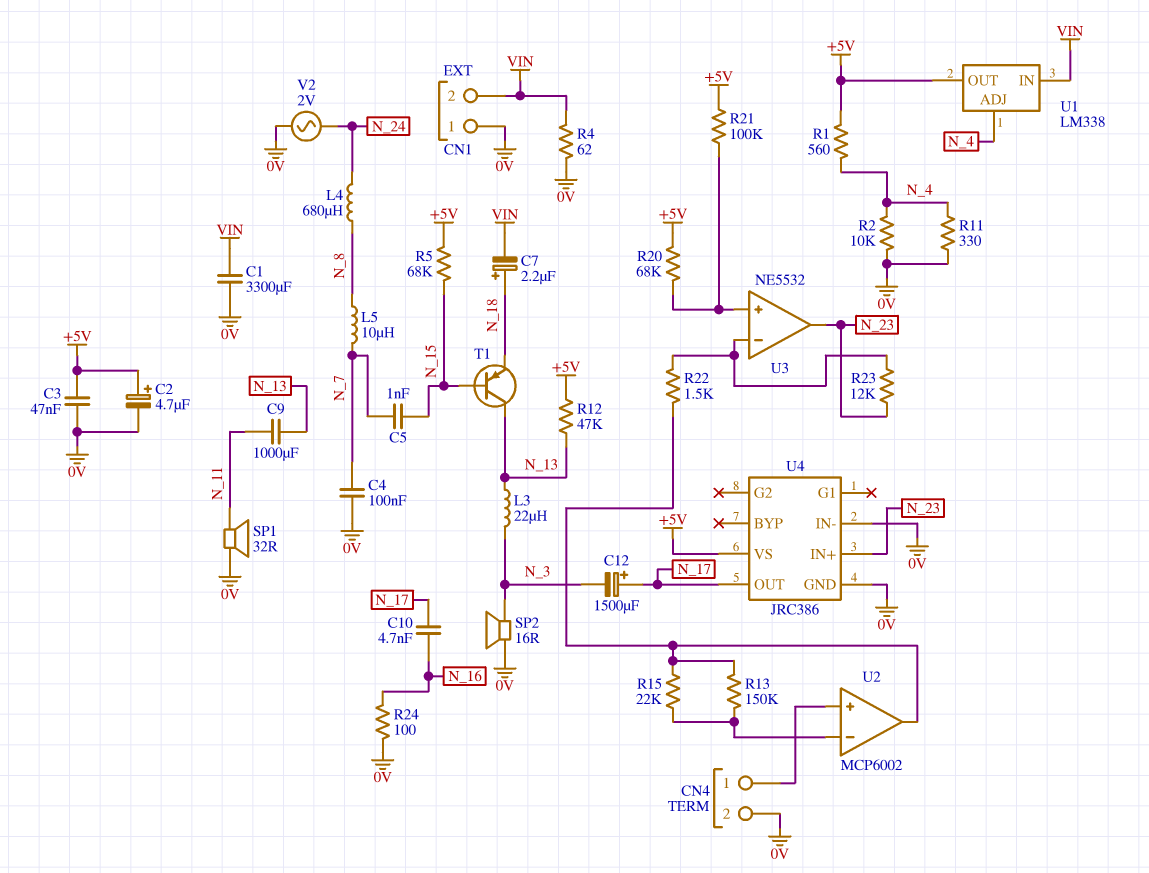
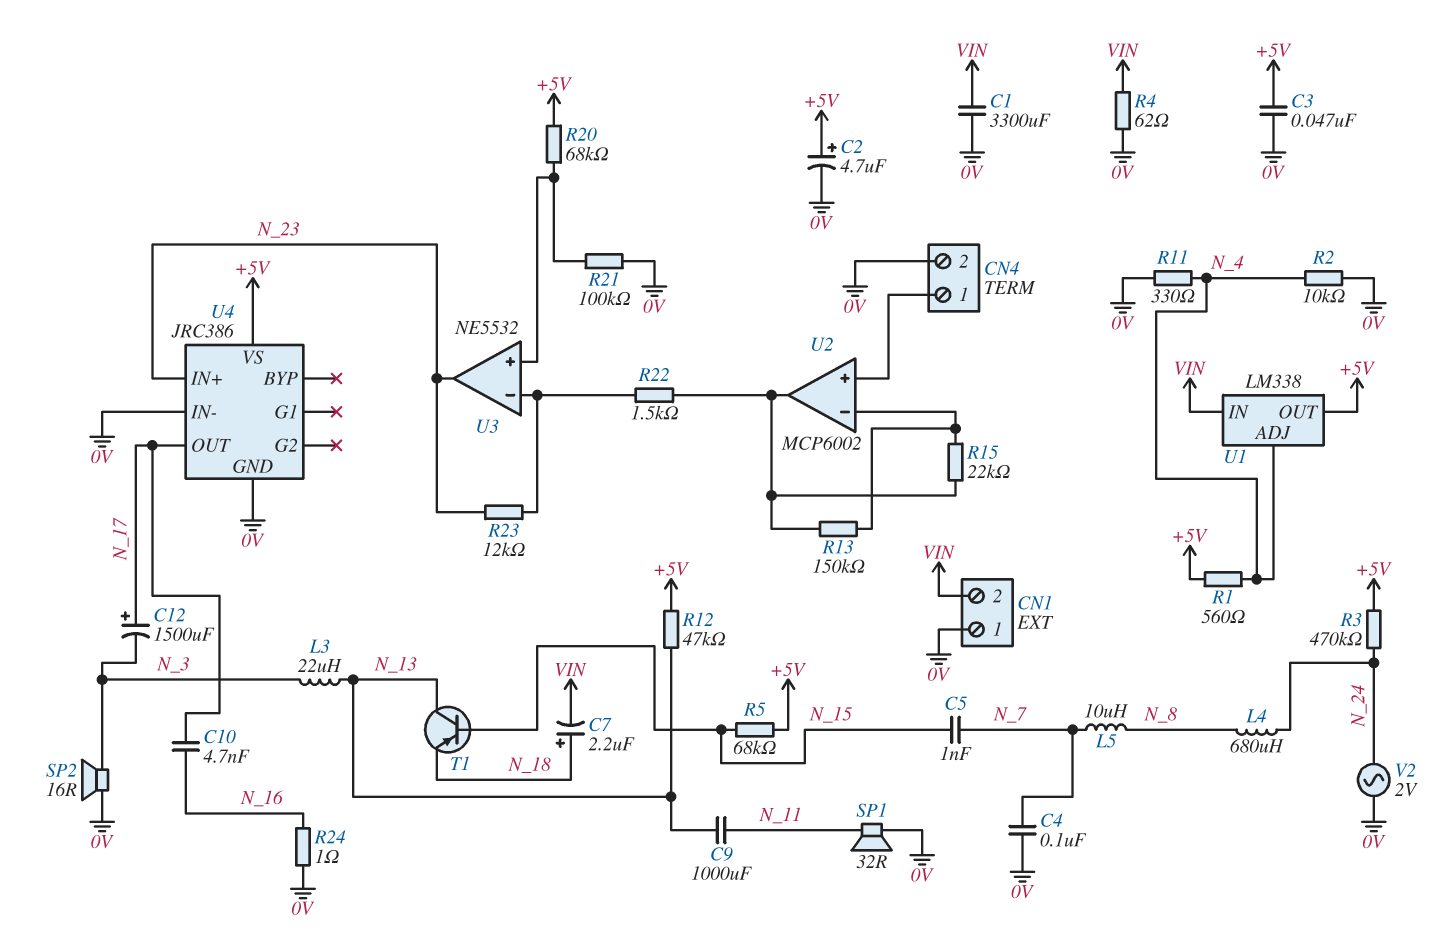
R3: none -> 470k (+5V, N_24)
R21: 100k (+5V, U3/in+) -> 100k (0V, U3/in+)
R24: 100 (0V, N_16) -> 1 (0V, N_16)

